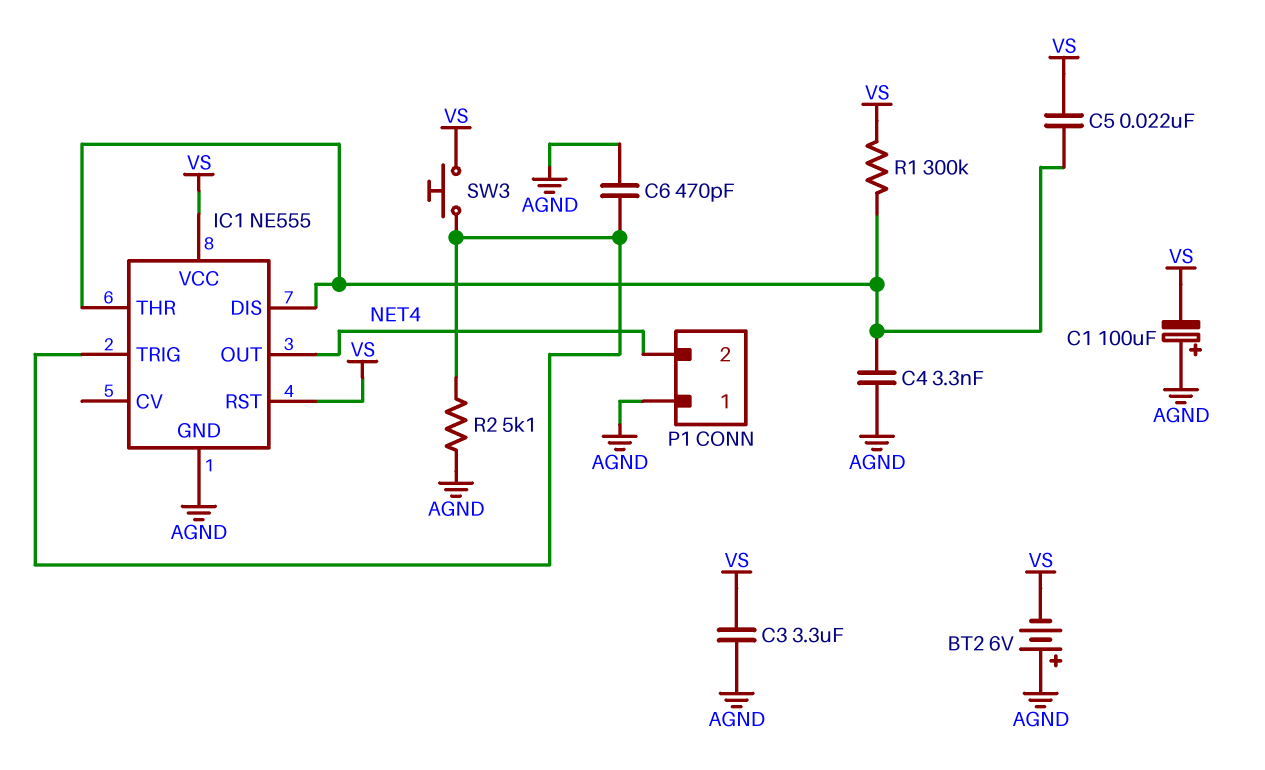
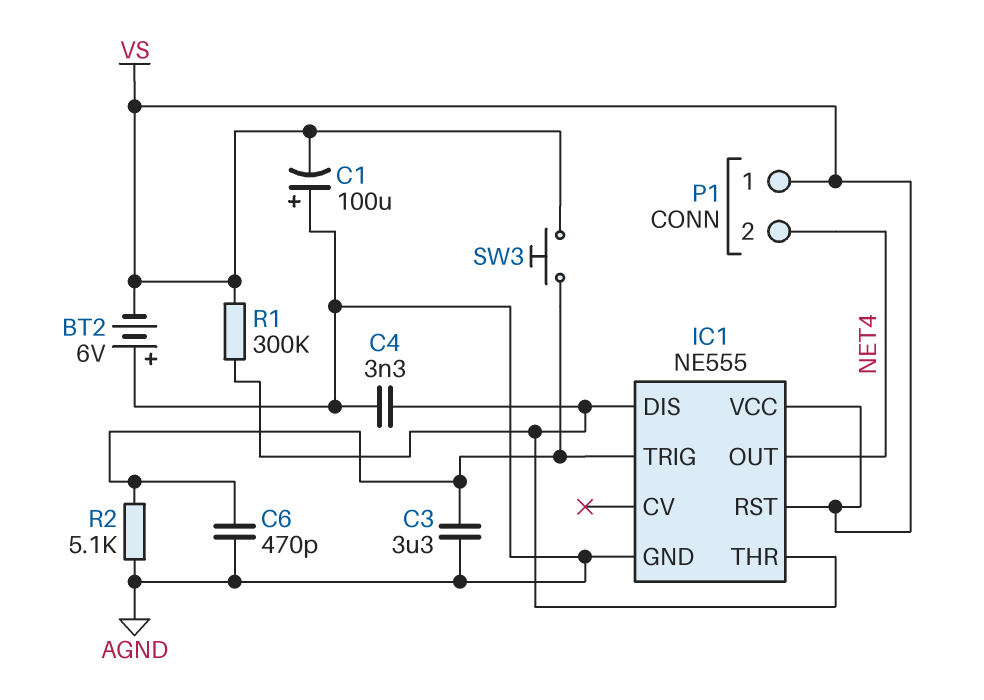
C3: 3.3uF (AGND, VS) -> 3.3uF (AGND, IC1/TRIG)
C5: 22nF (IC1/DIS, VS) -> none
P1 pin 1: AGND -> VS

